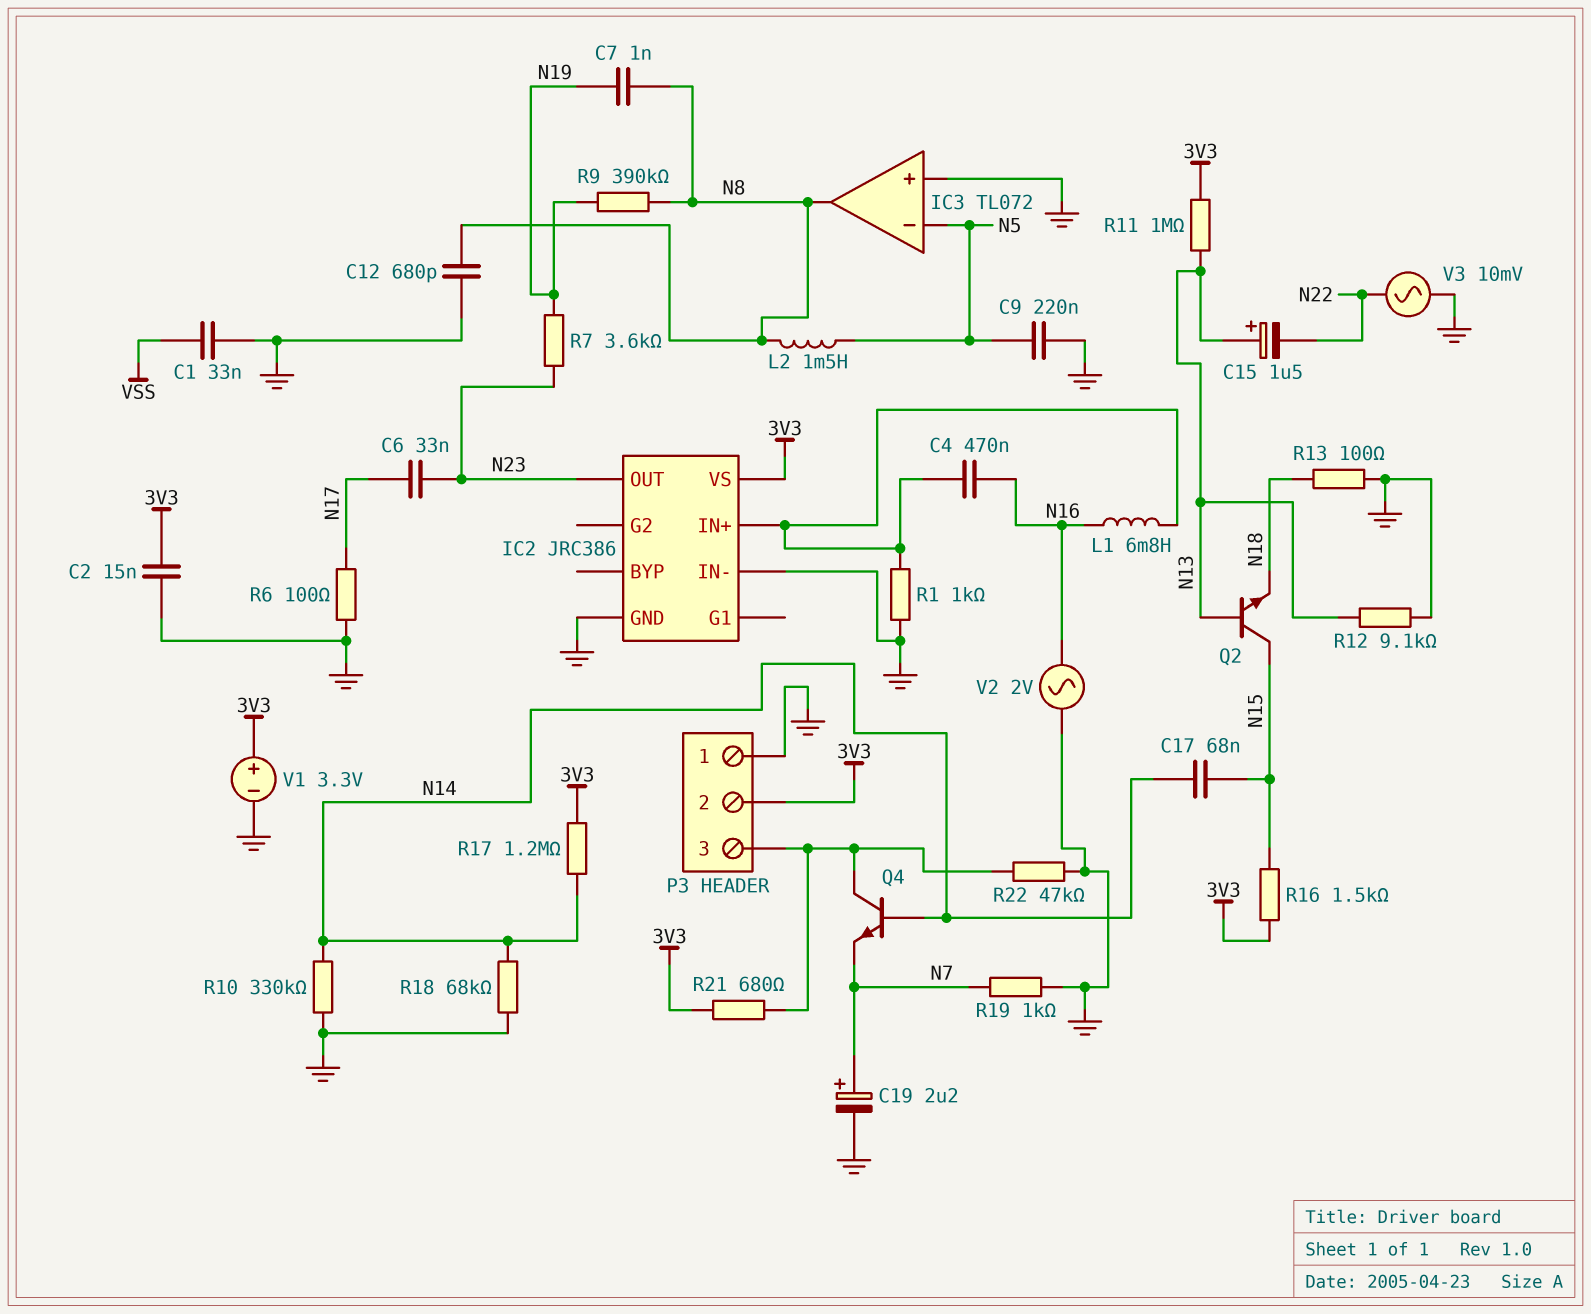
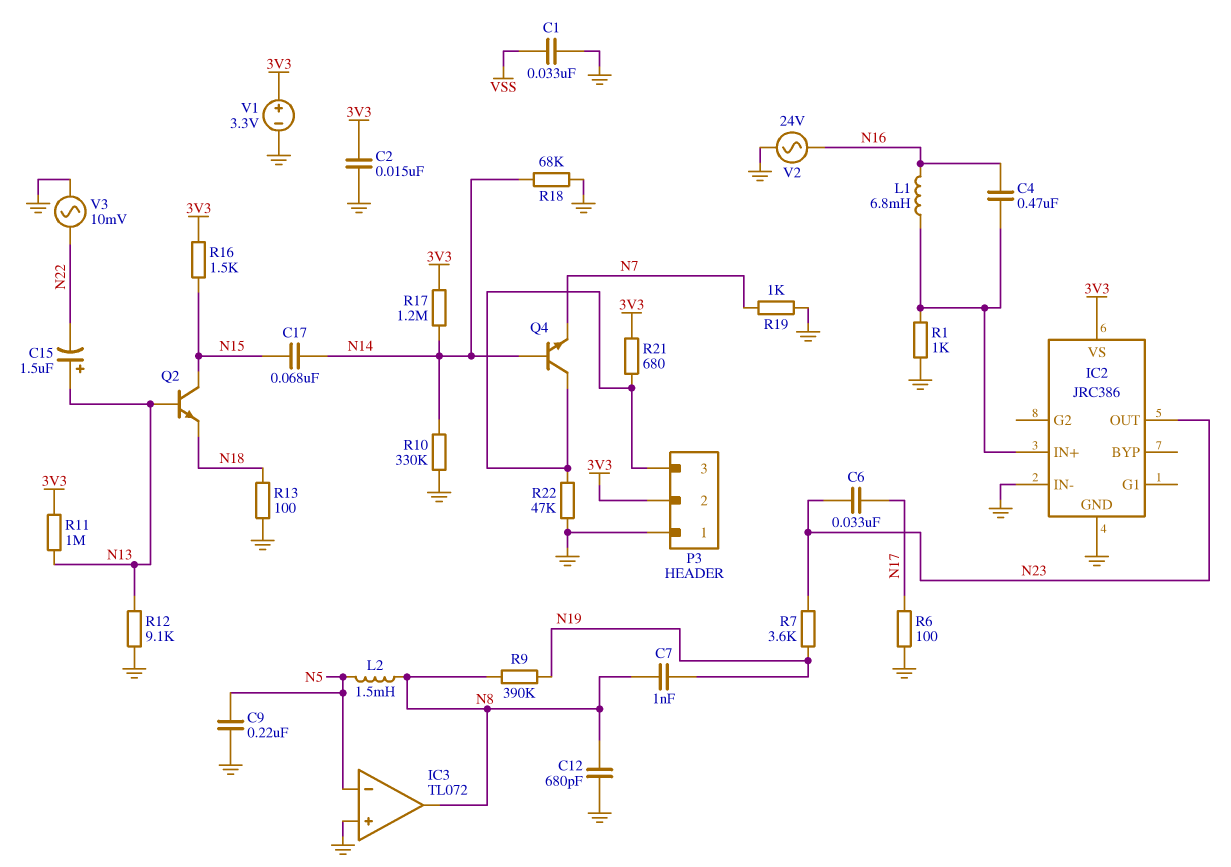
C19: 2.2uF (plus N7, minus GND) -> none
V2: AC 2V (GND, N16) -> AC 24V (GND, N16)

